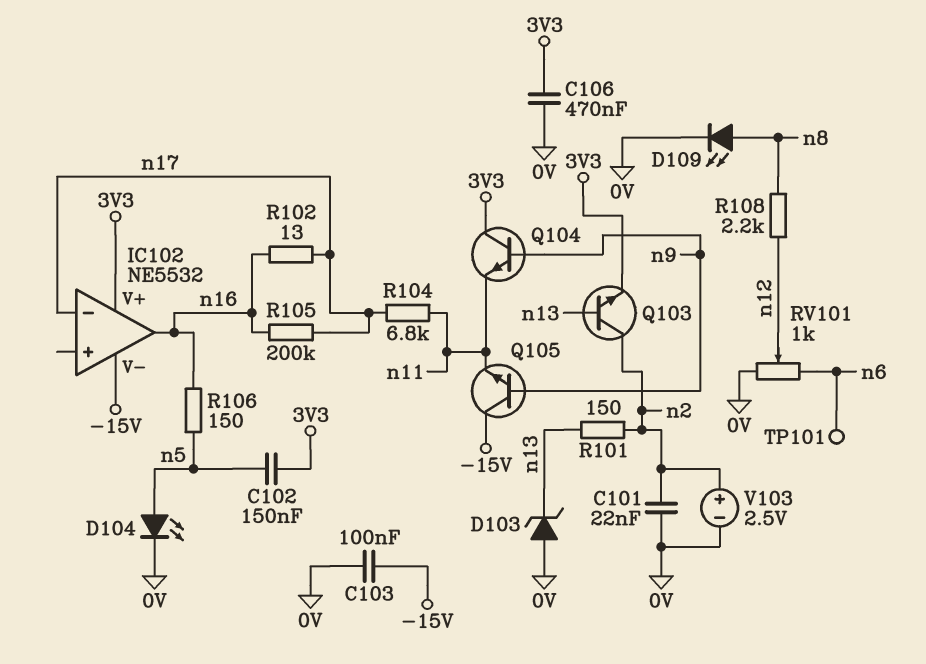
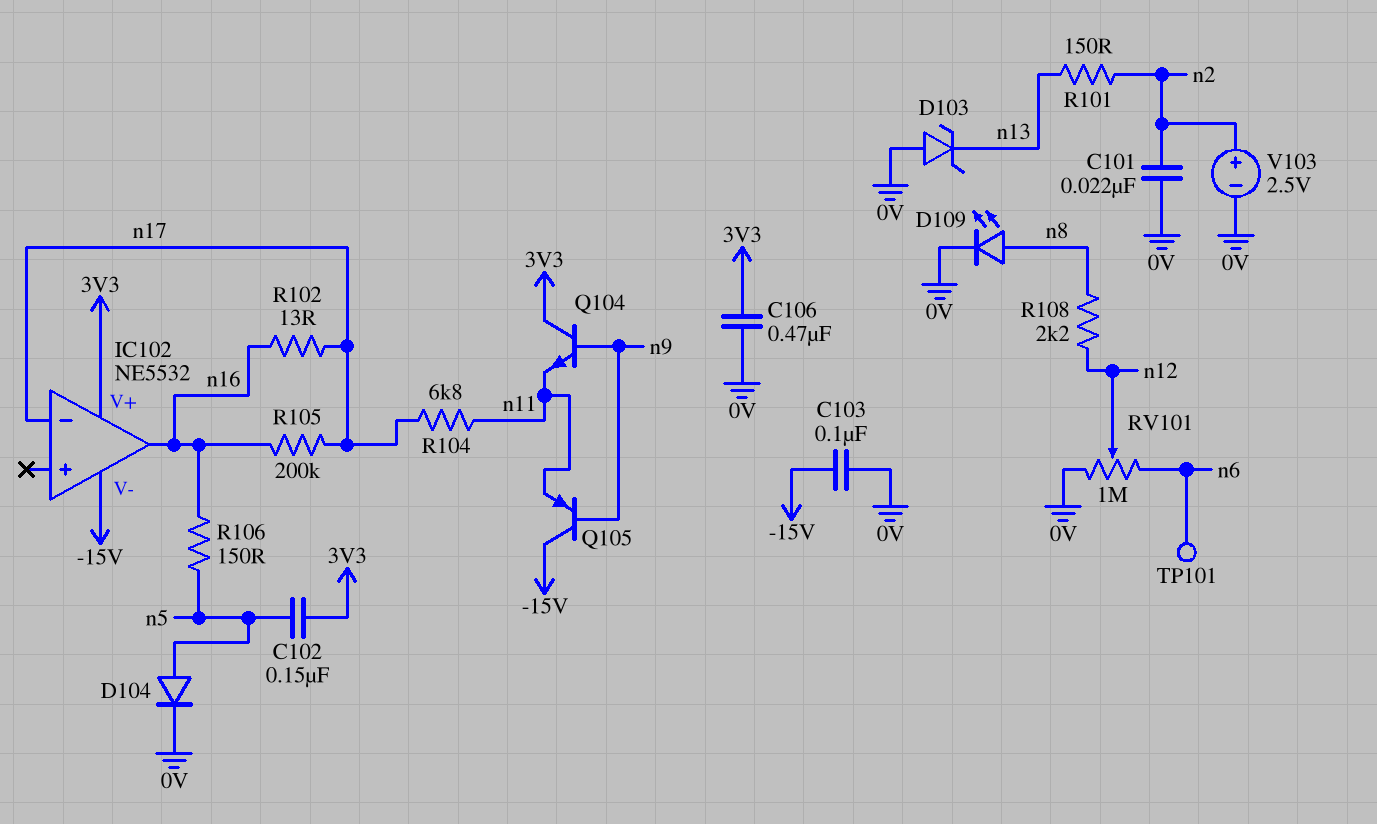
D104: LED (A n5, K 0V) -> diode (A n5, K 0V)
Q103: NPN (B n13, C n2, E 3V3) -> none
Q105: NPN (B n9, C -15V, E n11) -> PNP (B n9, C -15V, E n11)
RV101: 1k (0V, n6, wiper n12) -> 1M (0V, n6, wiper n12)

